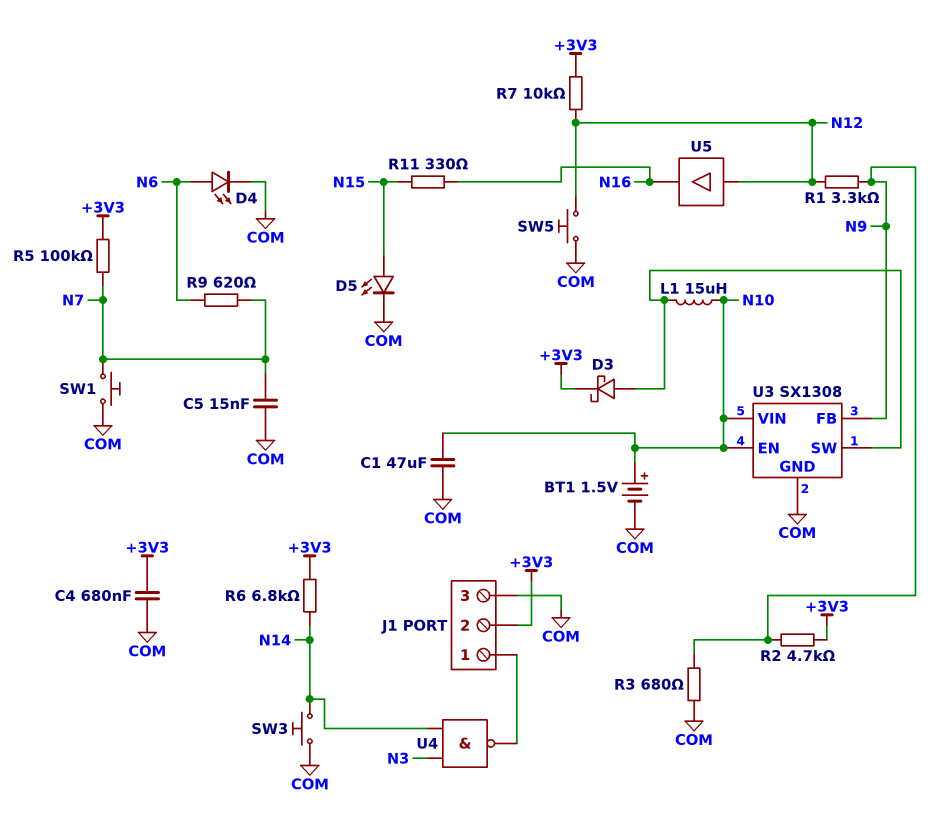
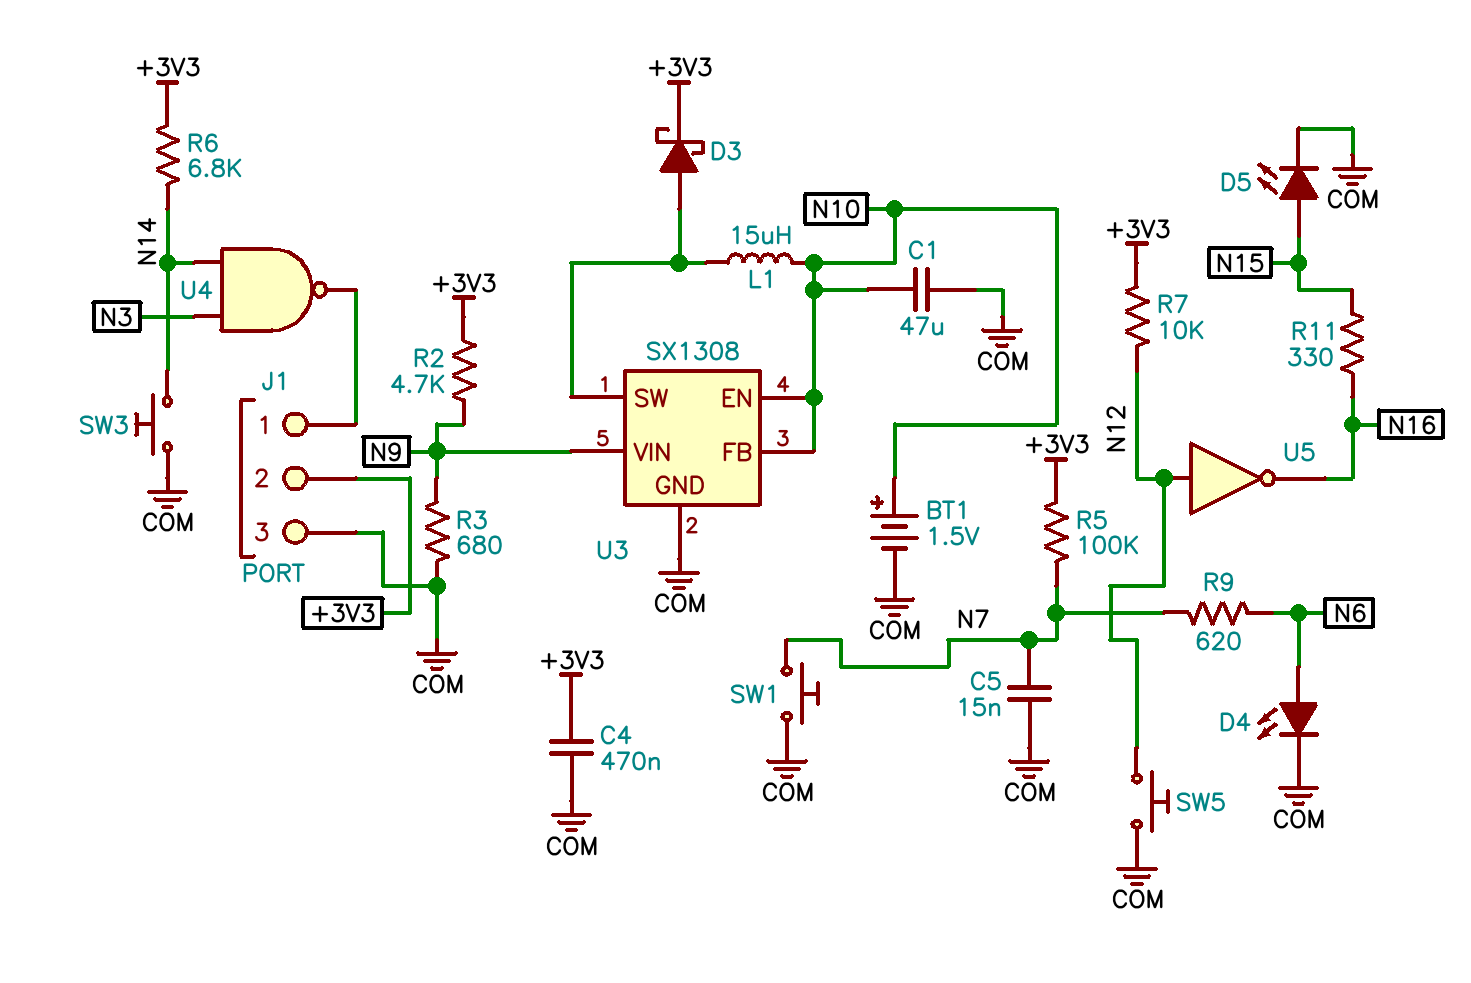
C4: 680nF (+3V3, COM) -> 470nF (+3V3, COM)
R1: 3.3k (N9, N12) -> none
U3 pin FB: N9 -> N10
U3 pin VIN: N10 -> N9
U5: buffer (in N12, out N16) -> NOT (in N12, out N16)

